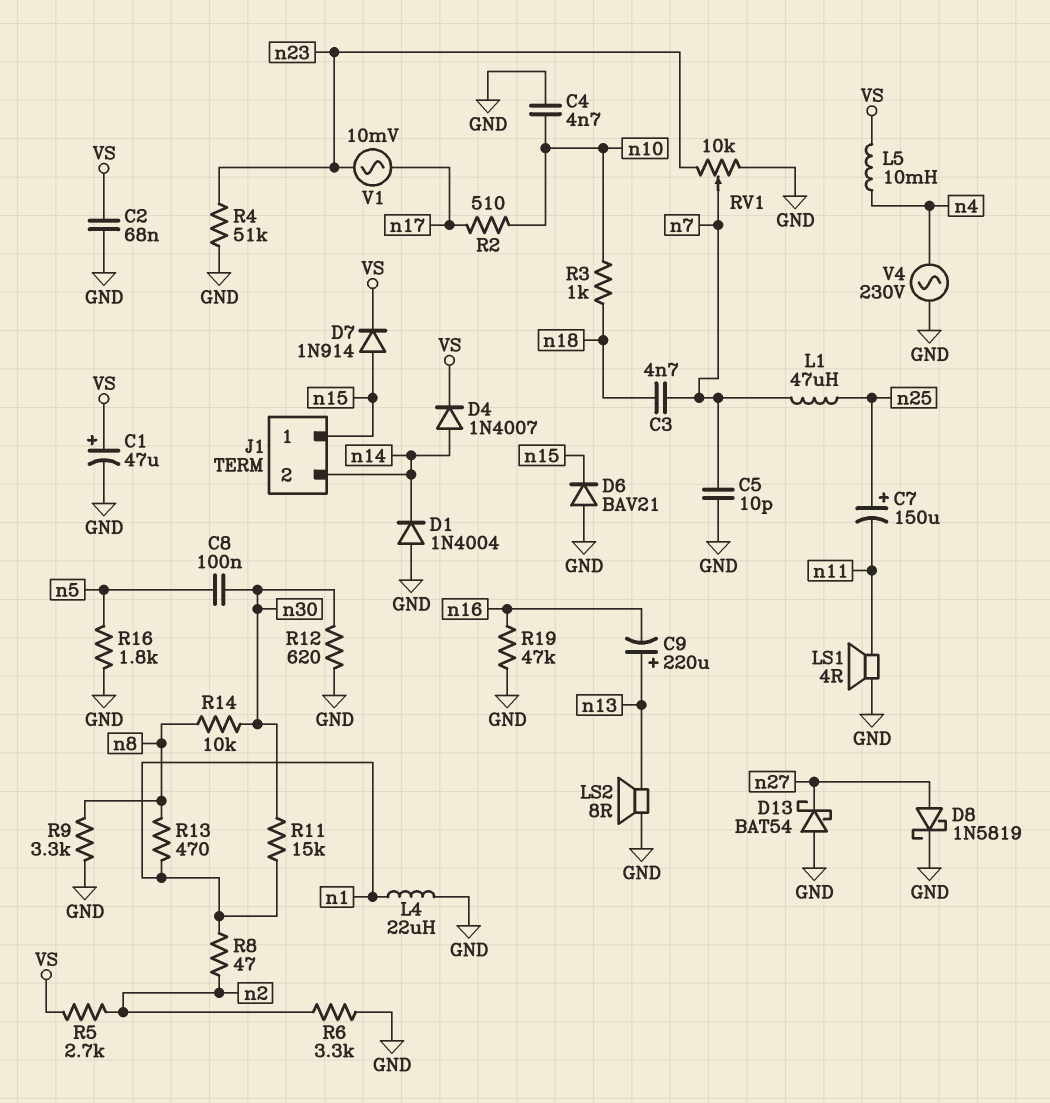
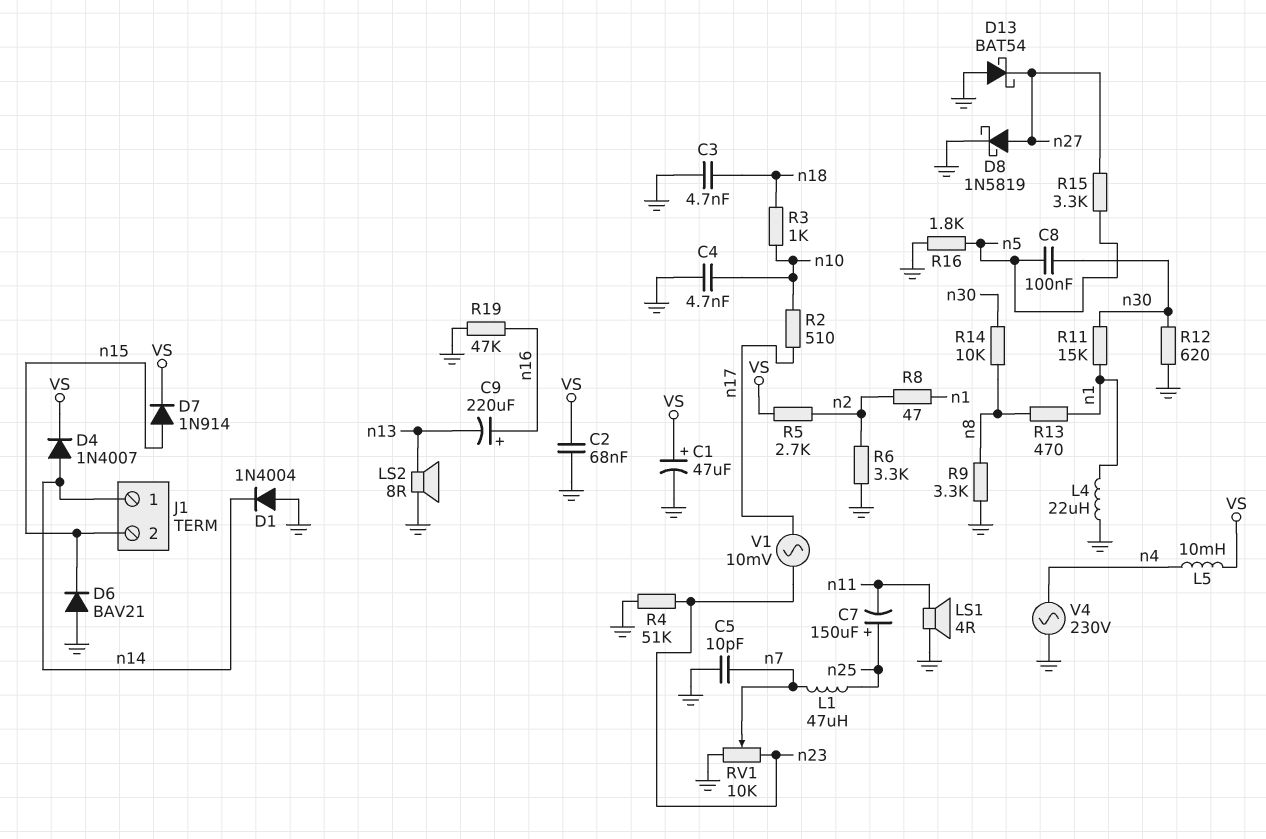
C3: 4.7nF (n7, n18) -> 4.7nF (GND, n18)
C9: 220uF (plus n13, minus n16) -> 220uF (plus n16, minus n13)
J1 pin 1: n15 -> n14
J1 pin 2: n14 -> n15
R15: none -> 3.3k (n5, n27)

